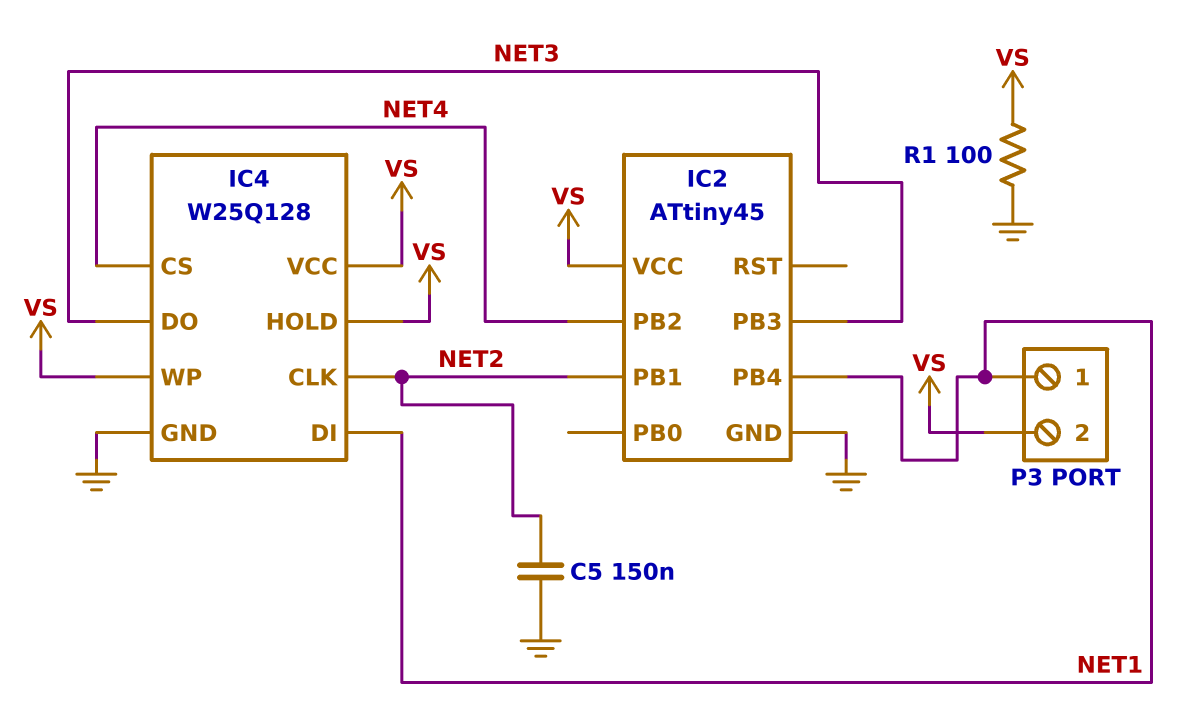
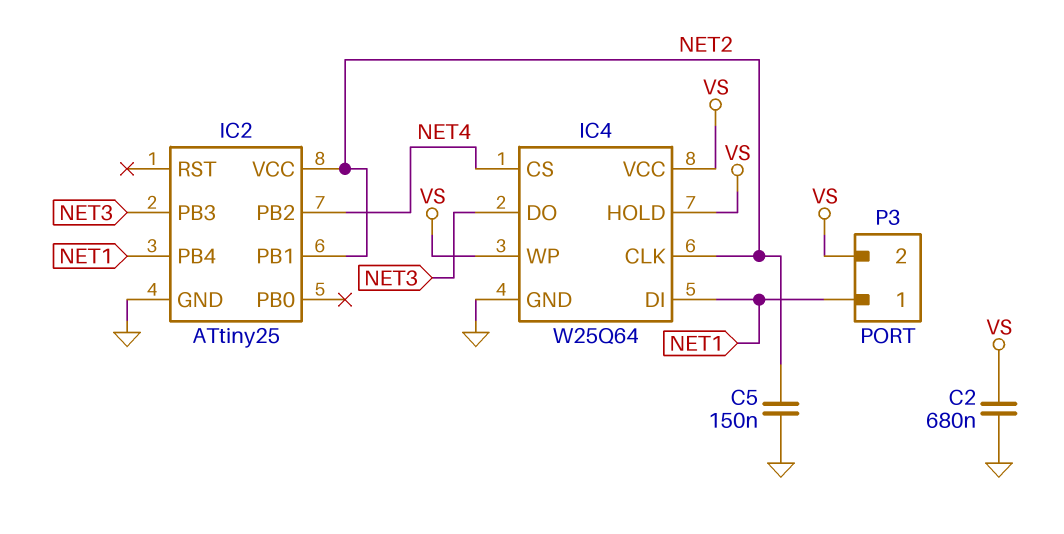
C2: none -> 680nF (GND, VS)
IC2: ATtiny45 -> ATtiny25
IC2 pin VCC: VS -> NET2
IC4: W25Q128 -> W25Q64
R1: 100 (GND, VS) -> none

